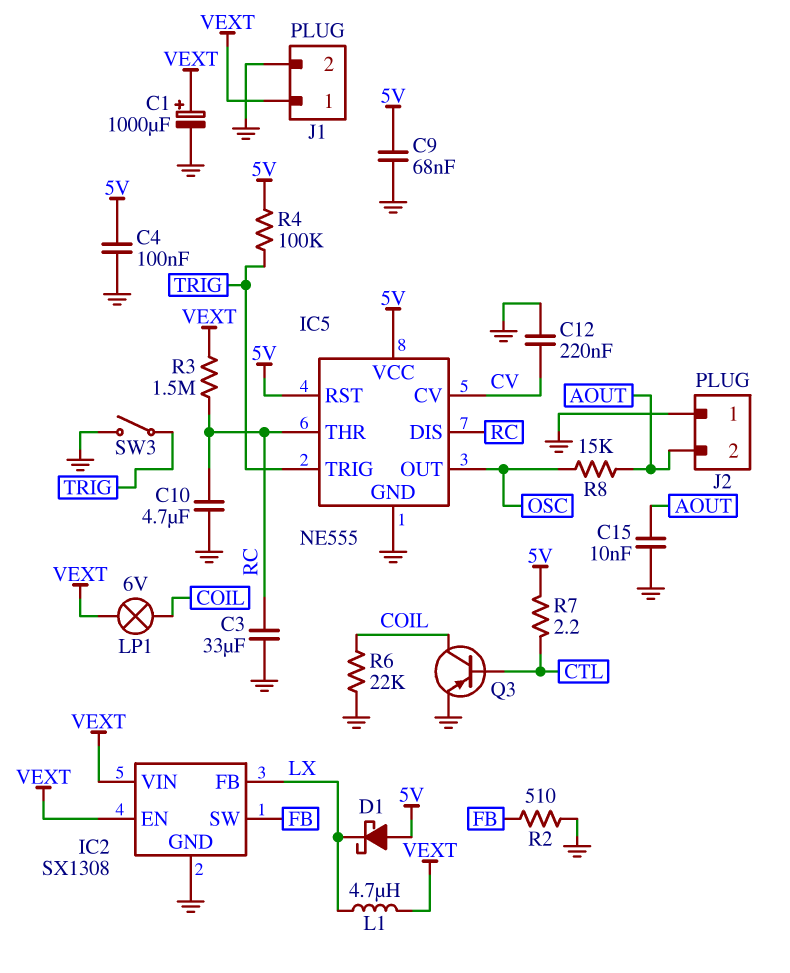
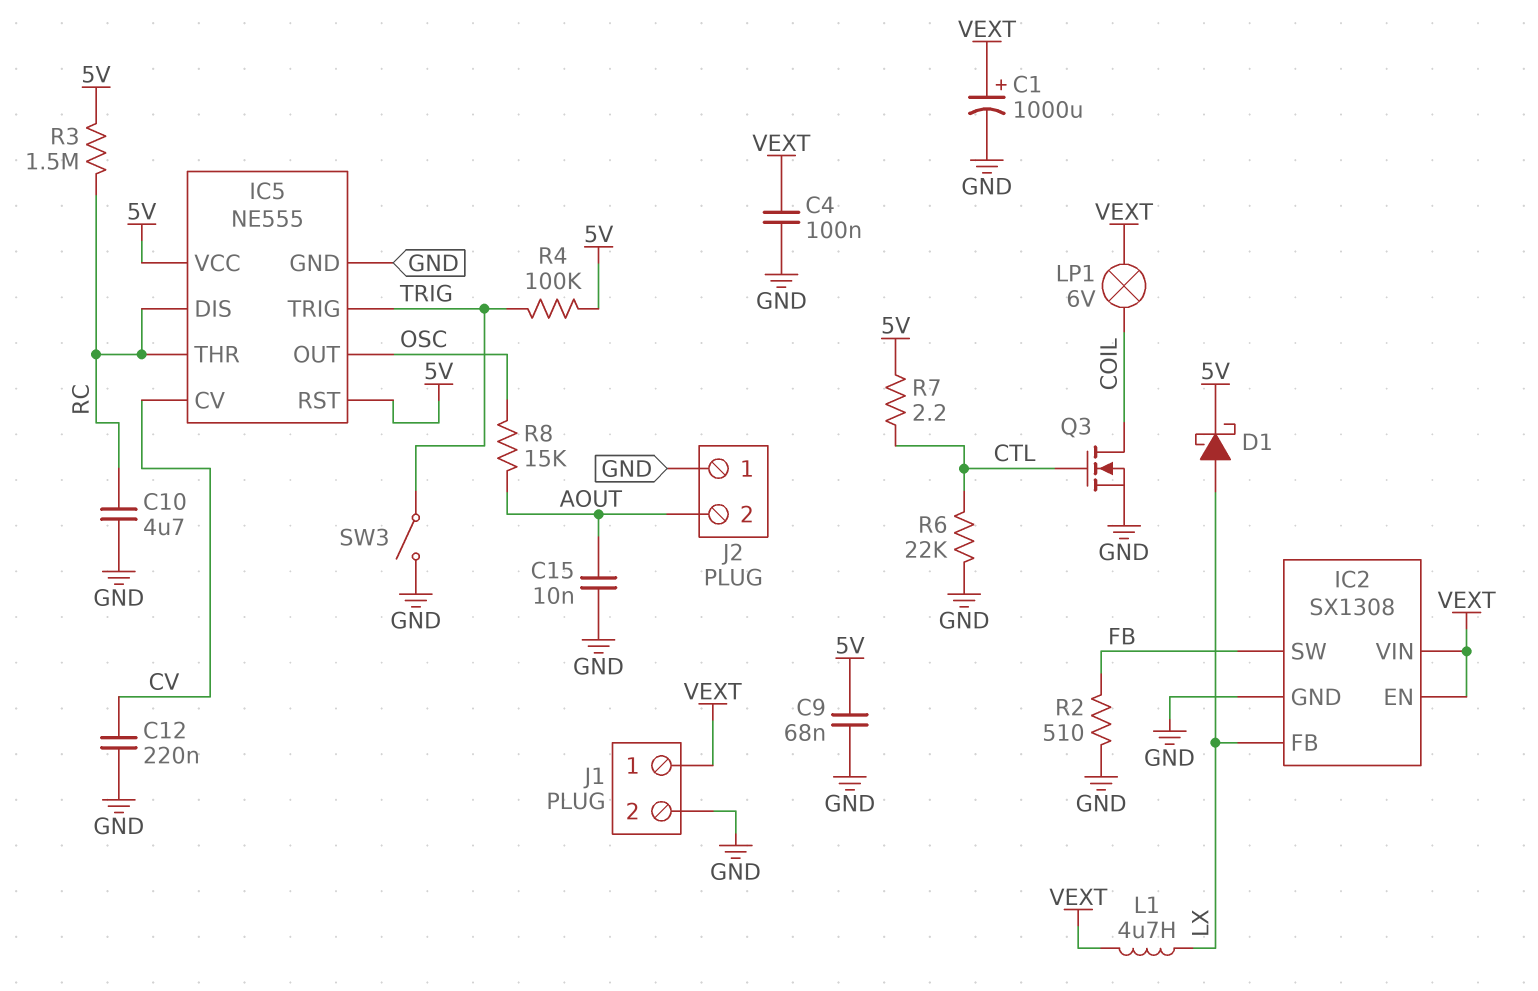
C3: 33uF (GND, RC) -> none
C4: 100nF (5V, GND) -> 100nF (GND, VEXT)
D1: schottky (A 5V, K LX) -> schottky (A LX, K 5V)
Q3: PNP (B CTL, C COIL, E GND) -> NMOS (G CTL, D COIL, S GND)
R3: 1.5M (RC, VEXT) -> 1.5M (5V, RC)
R6: 22k (COIL, GND) -> 22k (CTL, GND)

